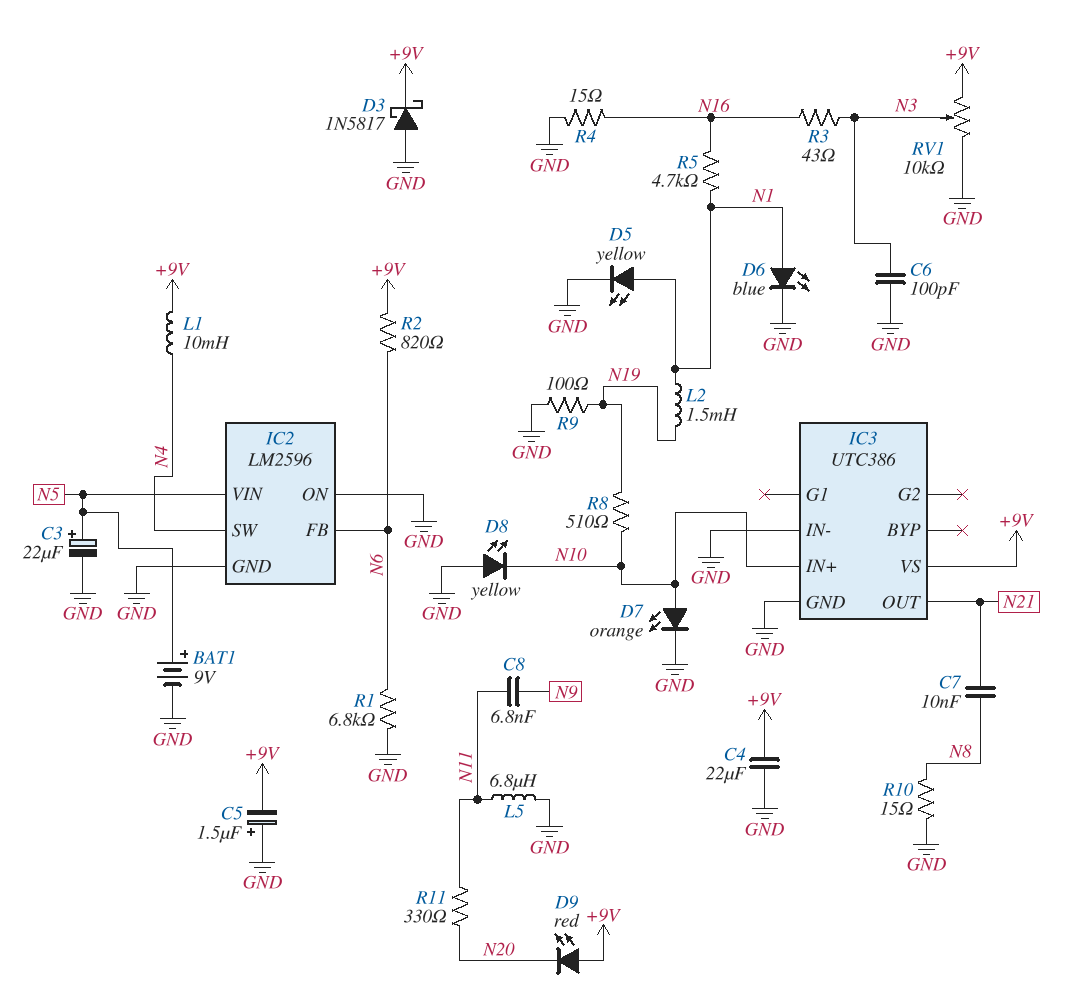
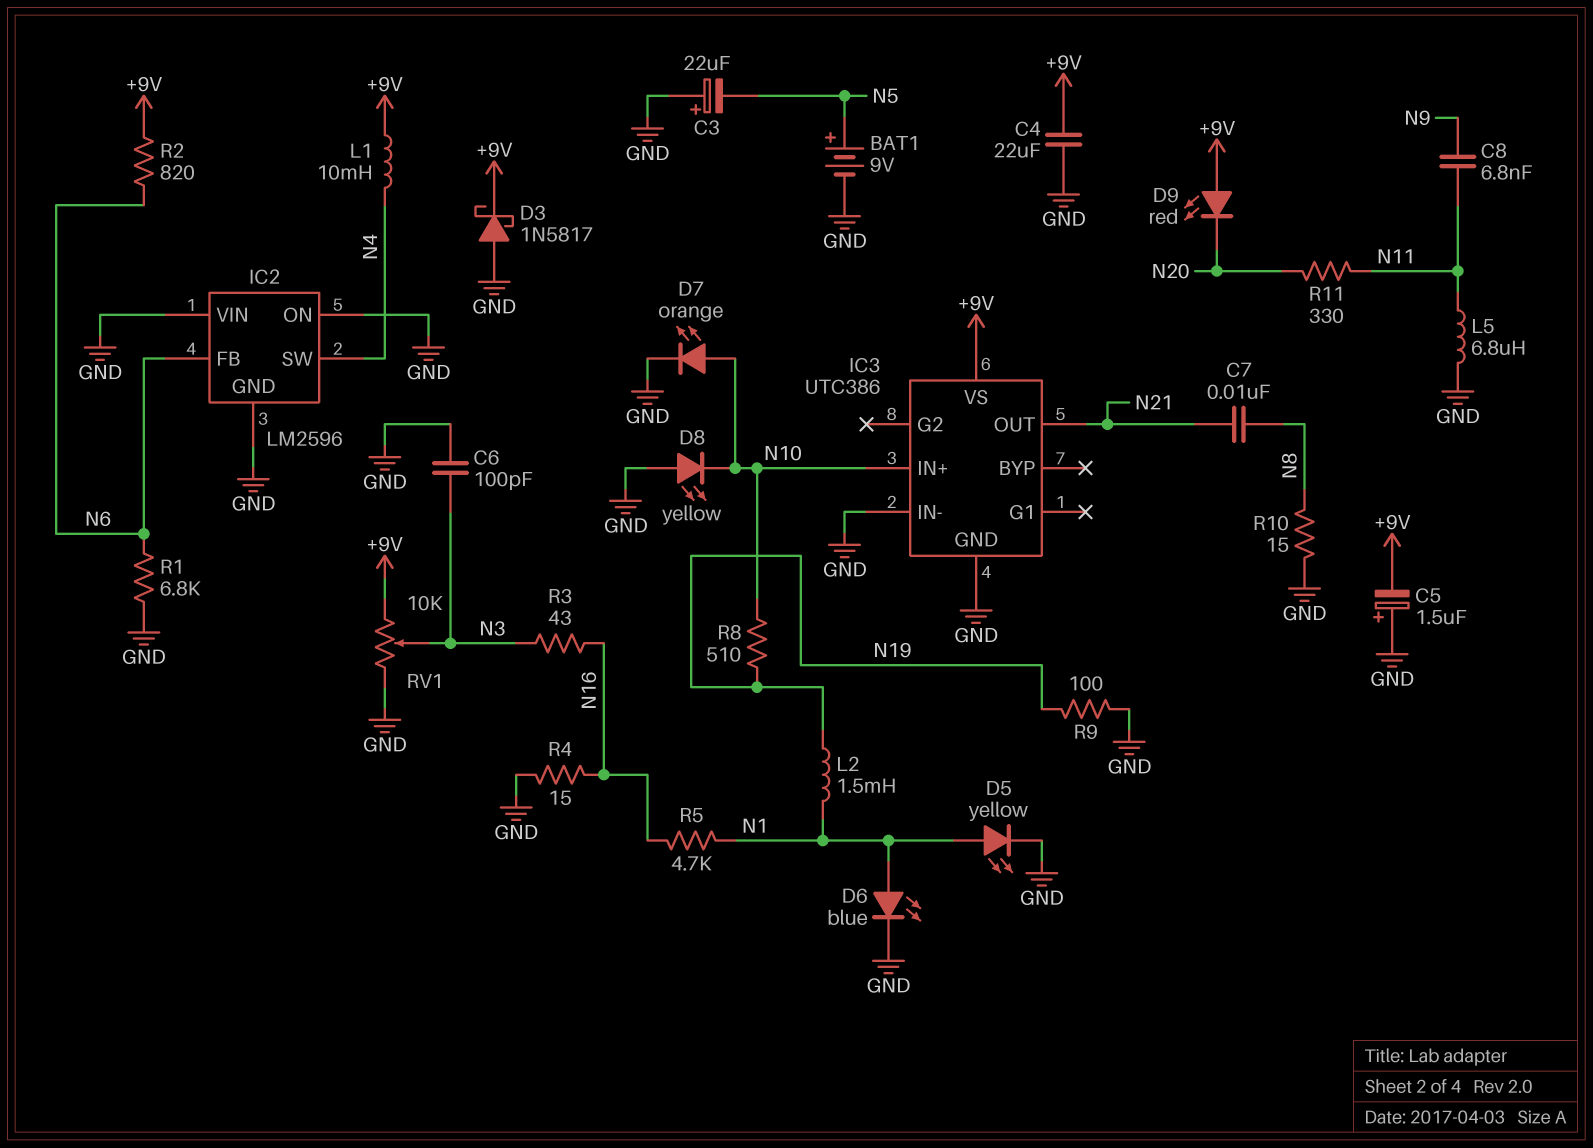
C3: 22uF (plus N5, minus GND) -> 22uF (plus GND, minus N5)
IC2 pin VIN: N5 -> GND

